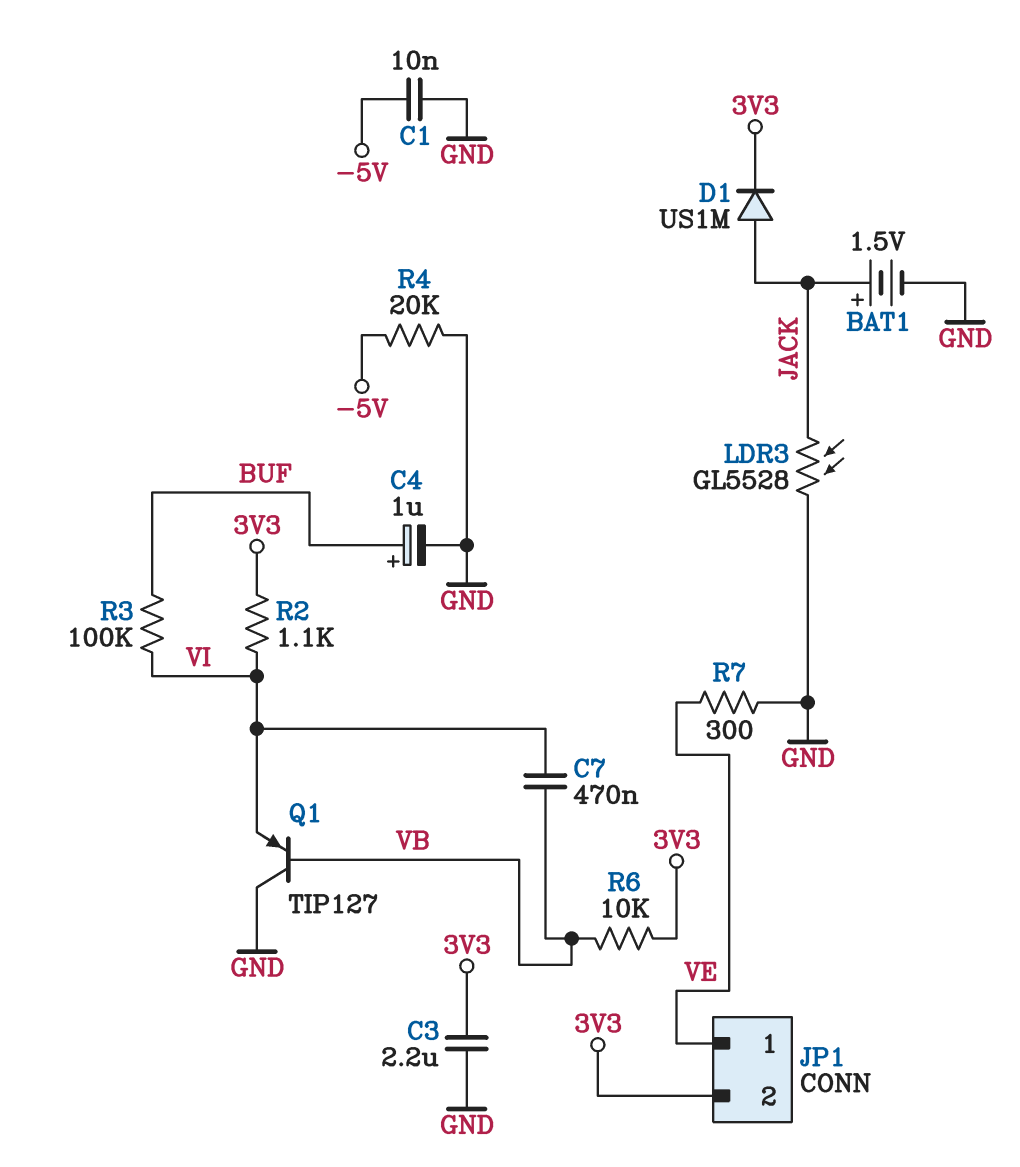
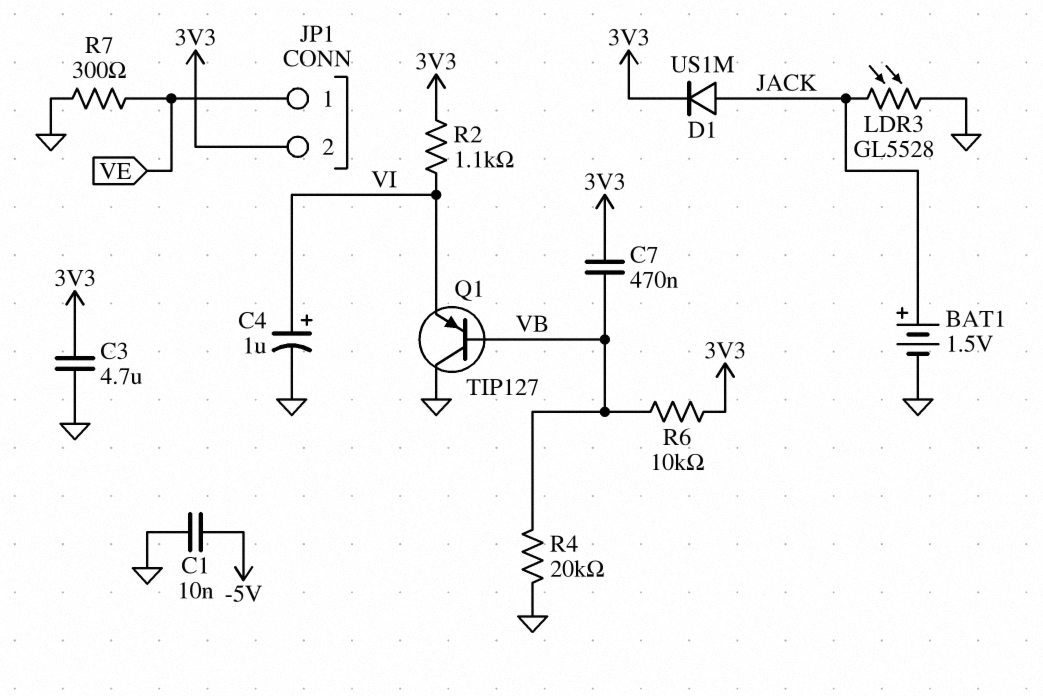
C3: 2.2uF (3V3, GND) -> 4.7uF (3V3, GND)
C4: 1uF (plus BUF, minus GND) -> 1uF (plus VI, minus GND)
C7: 470nF (VB, VI) -> 470nF (3V3, VB)
R3: 100k (BUF, VI) -> none
R4: 20k (-5V, GND) -> 20k (GND, VB)

